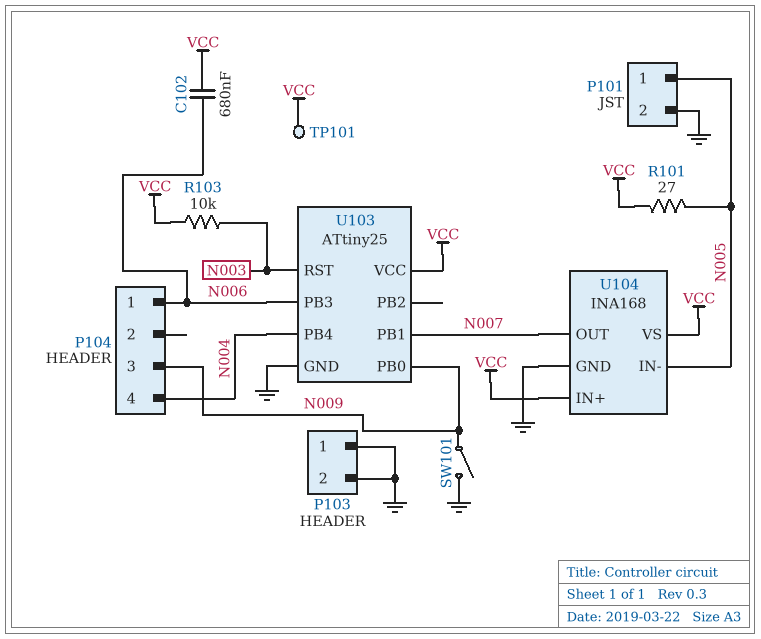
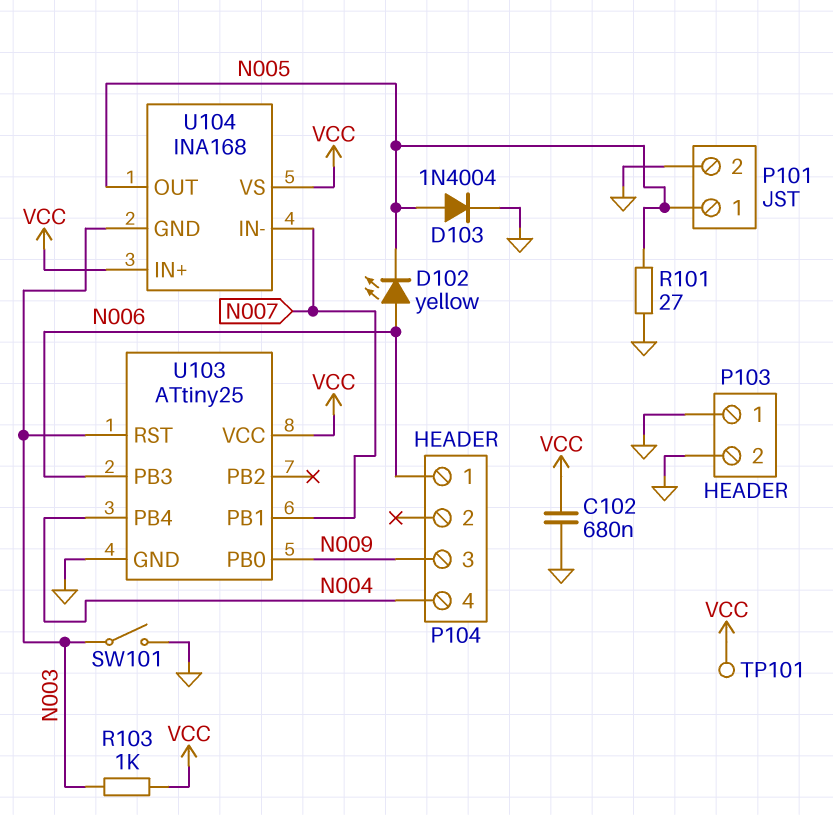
C102: 680nF (N006, VCC) -> 680nF (GND, VCC)
D102: none -> LED yellow (A N006, K N005)
D103: none -> diode 1N4004 (A N005, K GND)
R101: 27 (N005, VCC) -> 27 (GND, N005)
R103: 10k (N003, VCC) -> 1k (N003, VCC)
SW101: switch (GND, N009) -> switch (GND, N003)
U104 pin GND: GND -> N003
U104 pin IN-: N005 -> N007
U104 pin OUT: N007 -> N005

